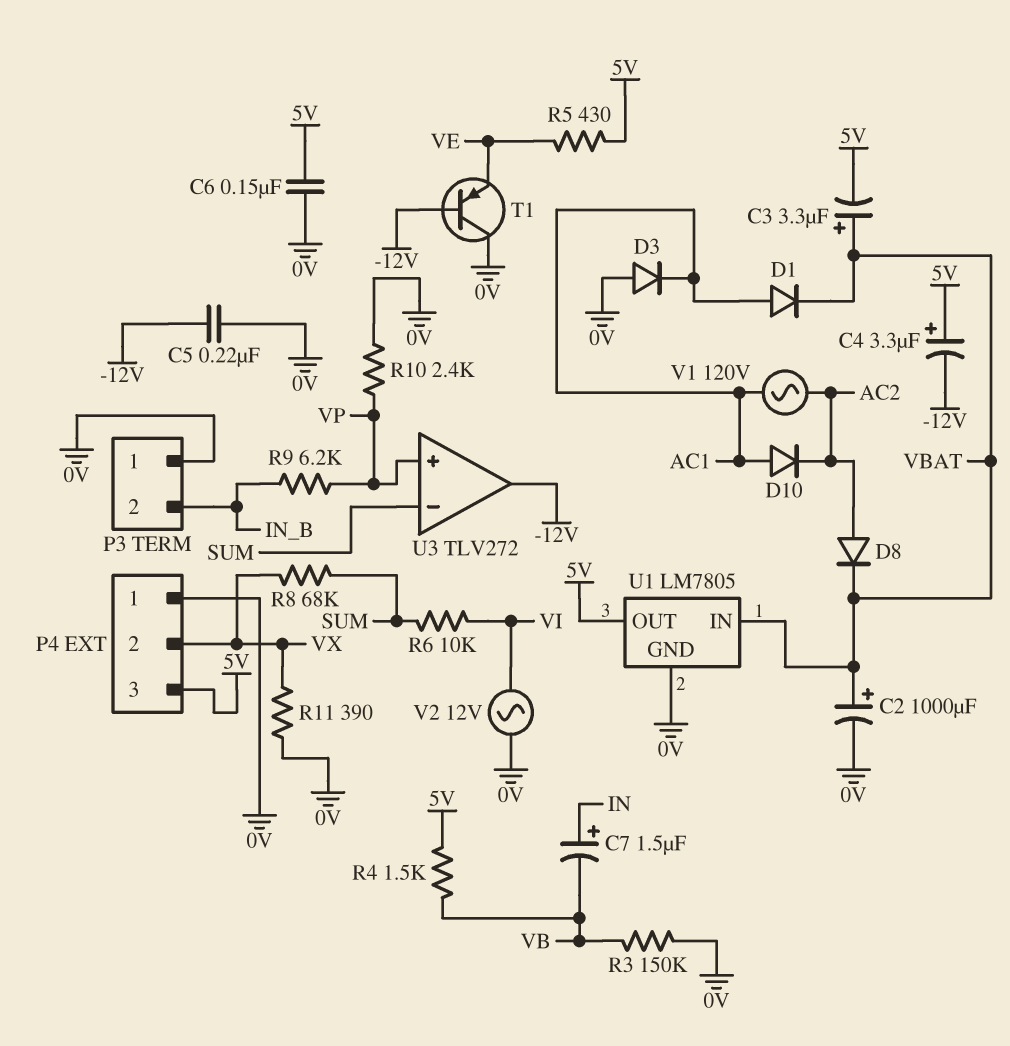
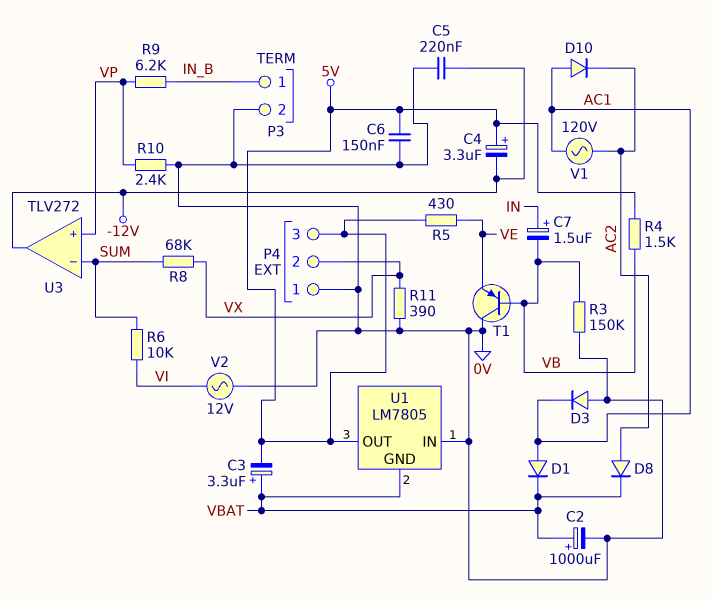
P3 pin 1: 0V -> IN_B
P3 pin 2: IN_B -> 0V
T1: PNP (B -12V, C 0V, E VE) -> PNP (B VB, C 0V, E VE)
U1 pin GND: 0V -> VBAT
U1 pin IN: VBAT -> 0V

